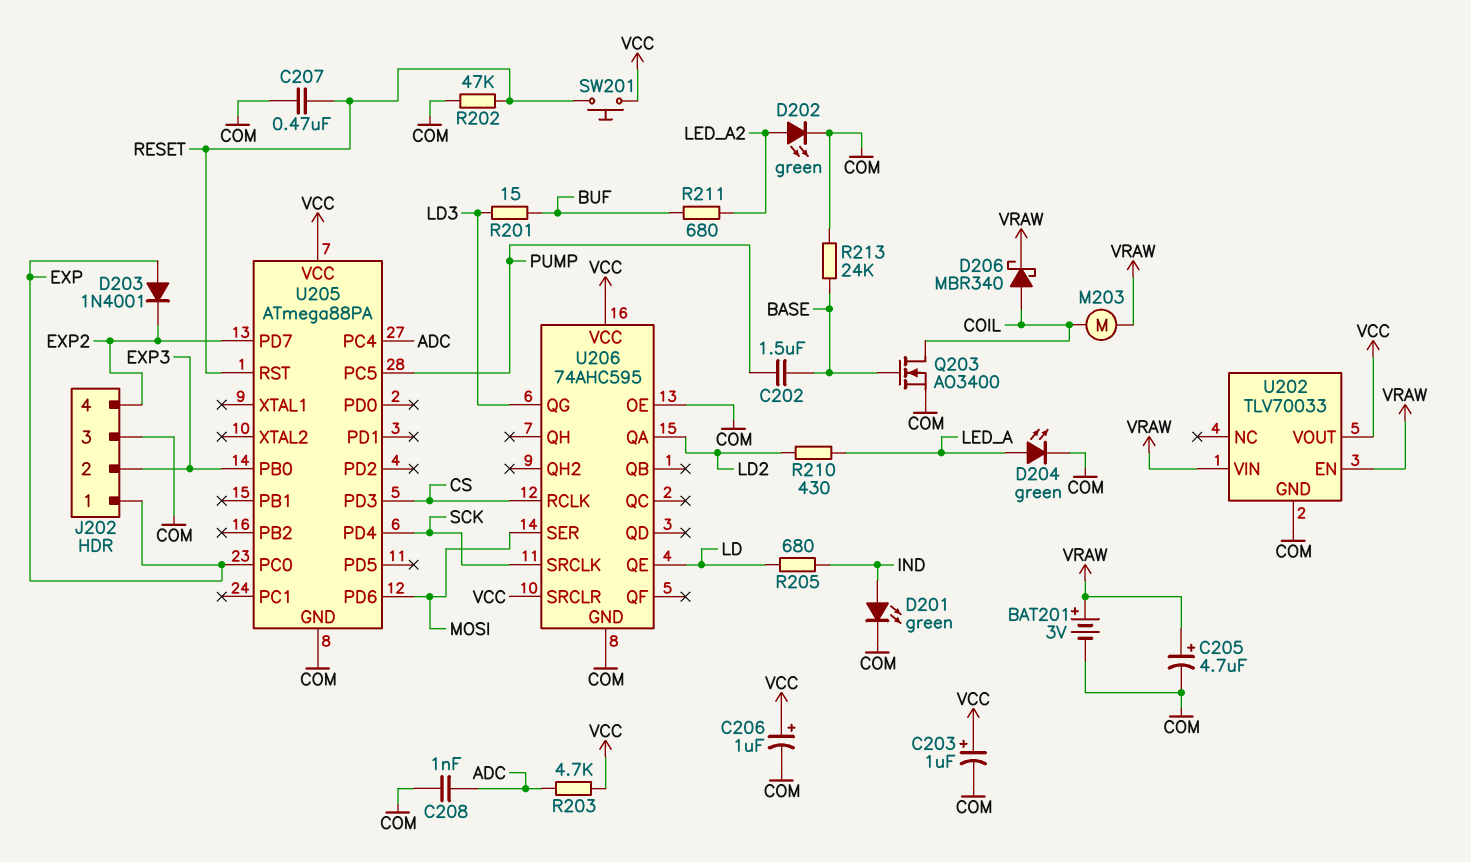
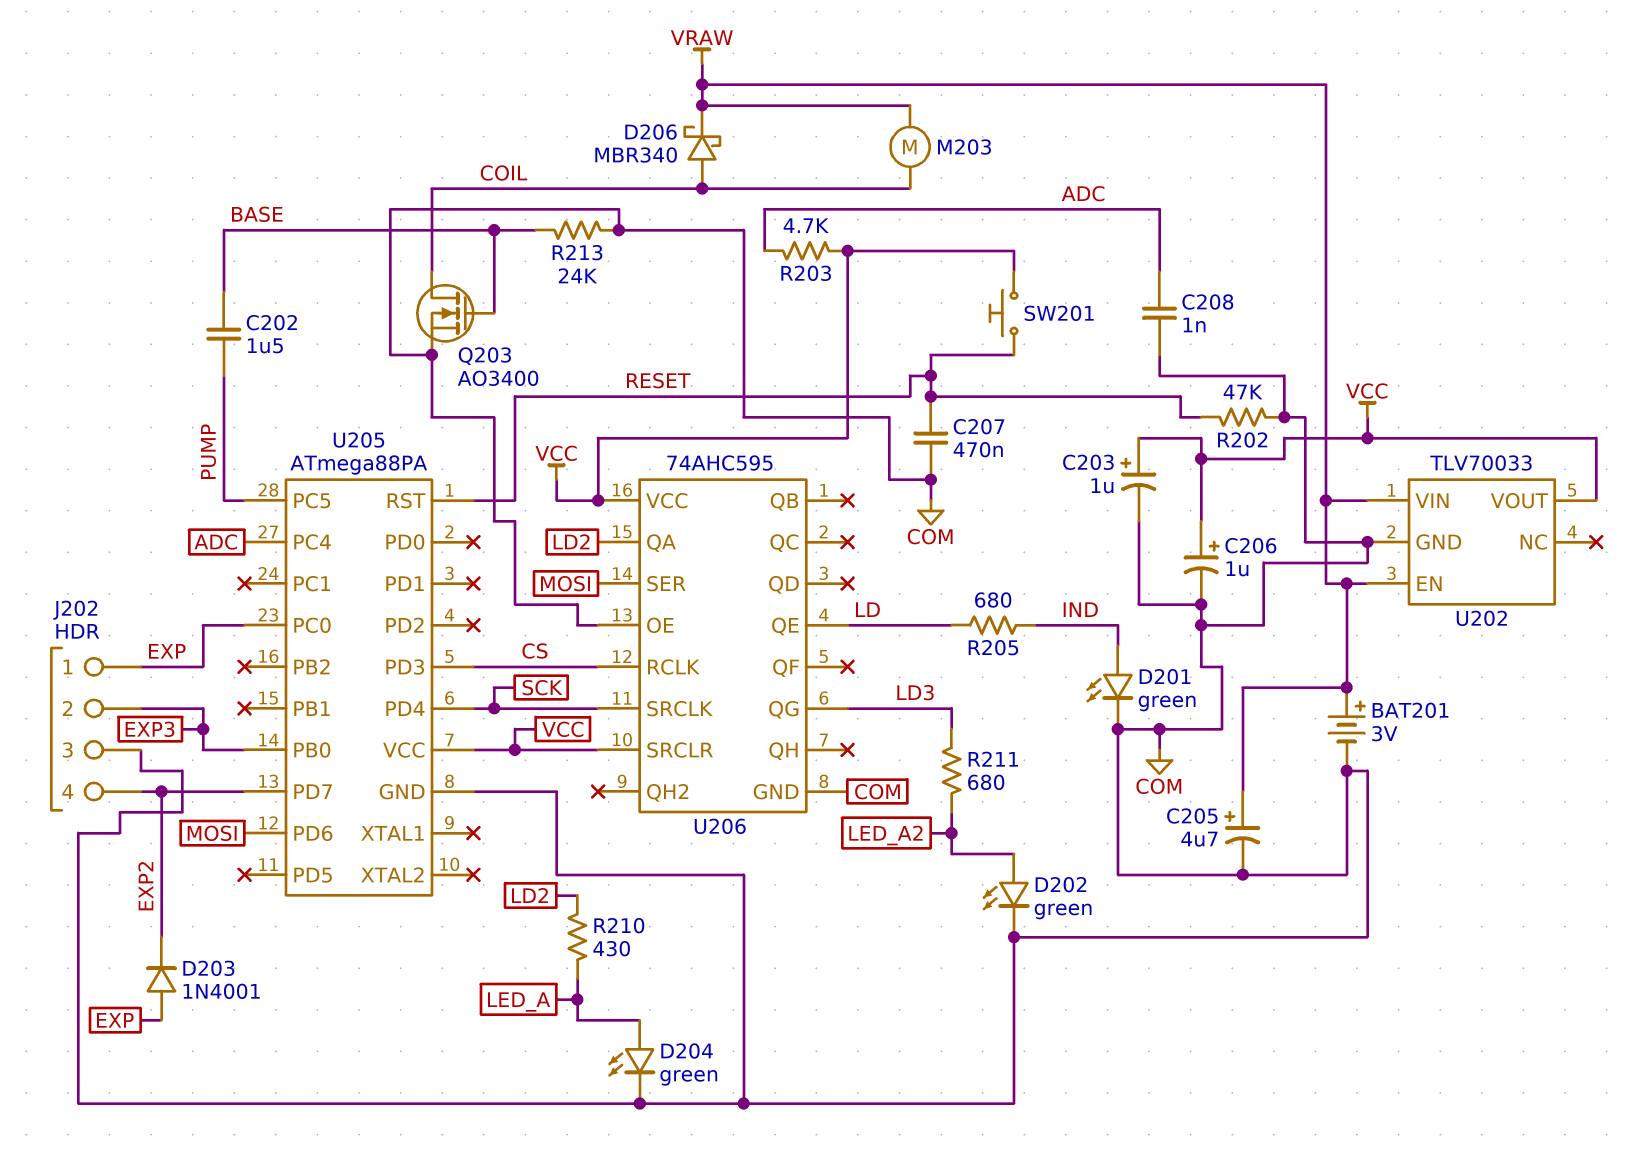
R201: 15 (BUF, LD3) -> none
R211: 680 (BUF, LED_A2) -> 680 (LD3, LED_A2)

